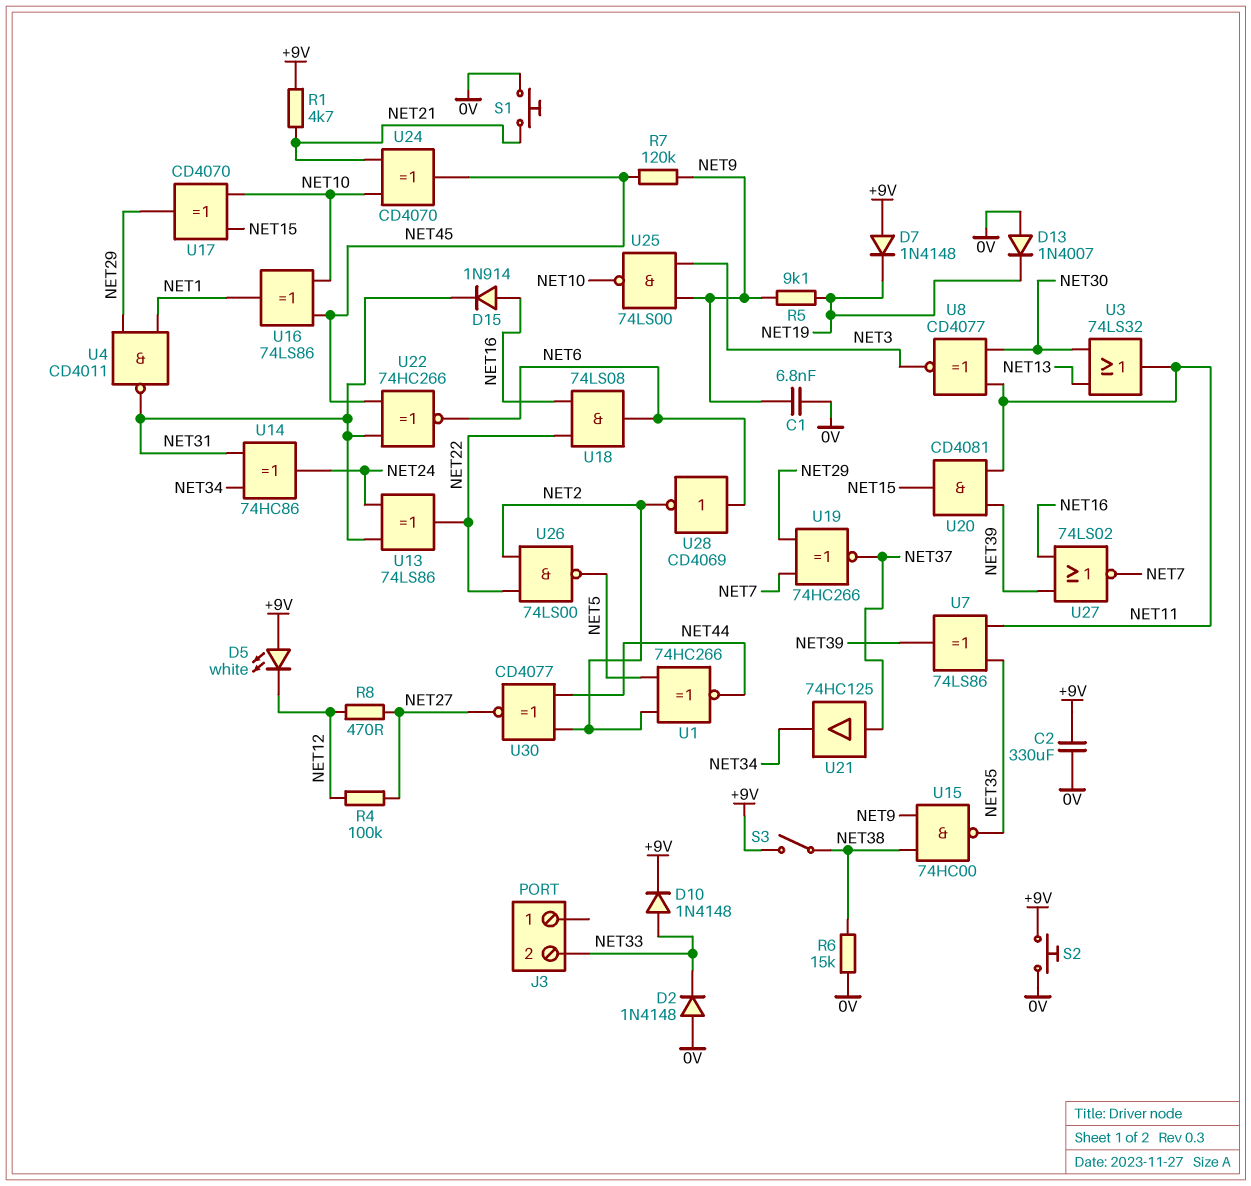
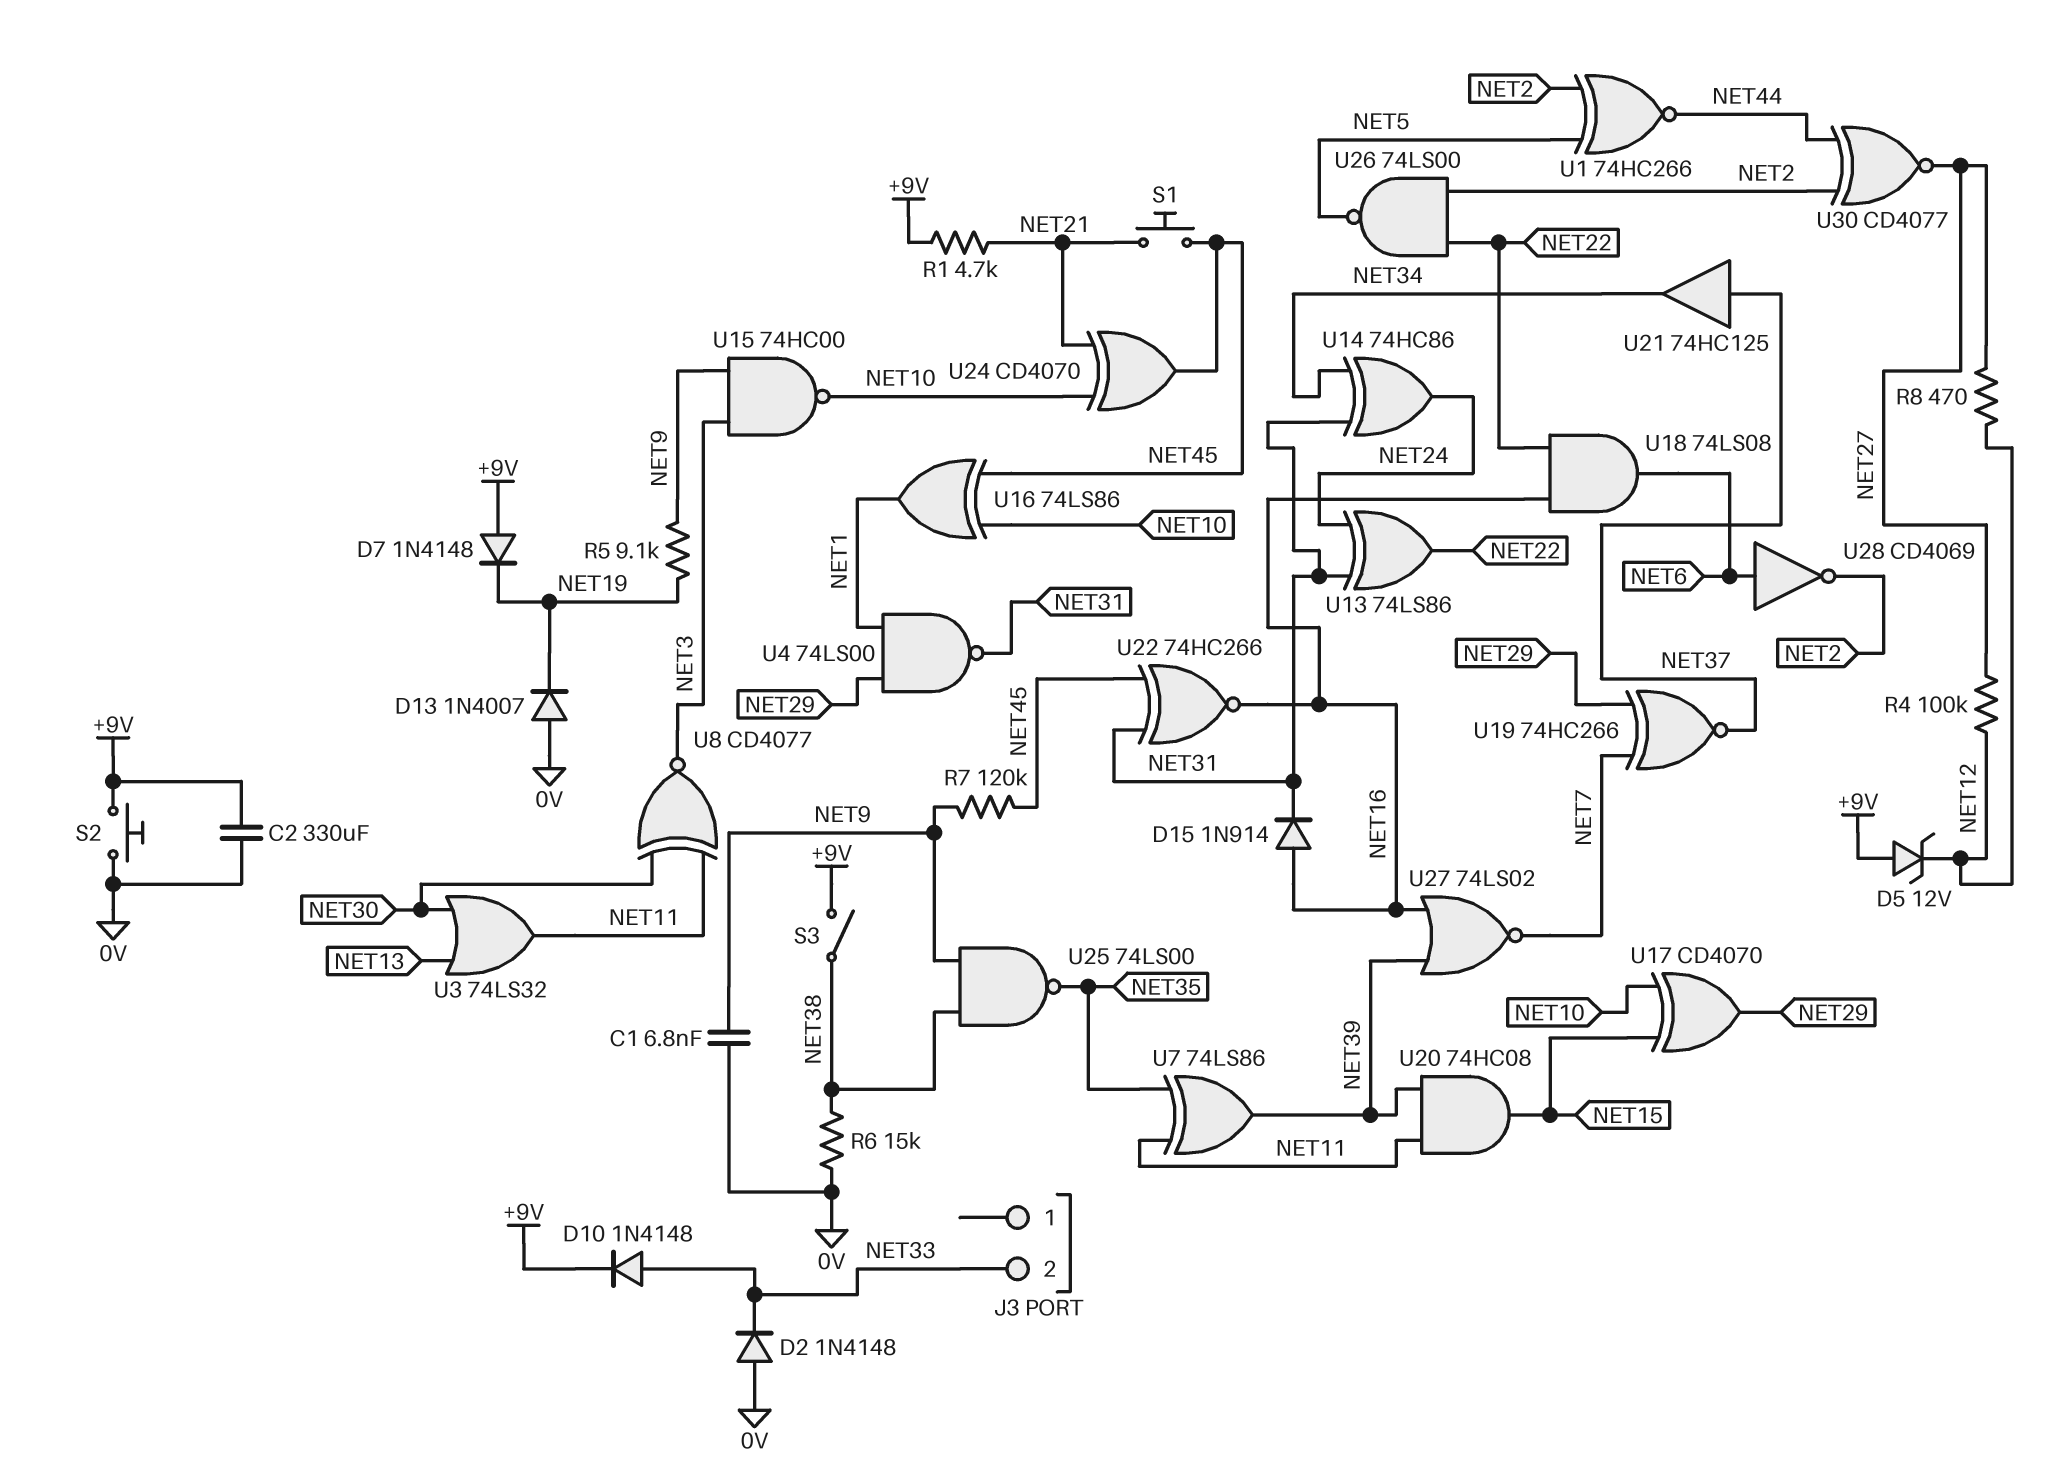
D5: LED white (A +9V, K NET12) -> zener 12V (A +9V, K NET12)
S1: button (0V, NET21) -> button (NET21, NET45)
U4: NAND CD4011 (in NET1, in NET29, out NET31) -> NAND 74LS00 (in NET1, in NET29, out NET31)
U15: NAND 74HC00 (in NET9, in NET38, out NET35) -> NAND 74HC00 (in NET3, in NET9, out NET10)
U20: AND CD4081 (in NET11, in NET39, out NET15) -> AND 74HC08 (in NET11, in NET39, out NET15)
U22: XNOR 74HC266 (in NET31, in NET45, out NET6) -> XNOR 74HC266 (in NET31, in NET45, out NET16)
U25: NAND 74LS00 (in NET3, in NET9, out NET10) -> NAND 74LS00 (in NET9, in NET38, out NET35)

